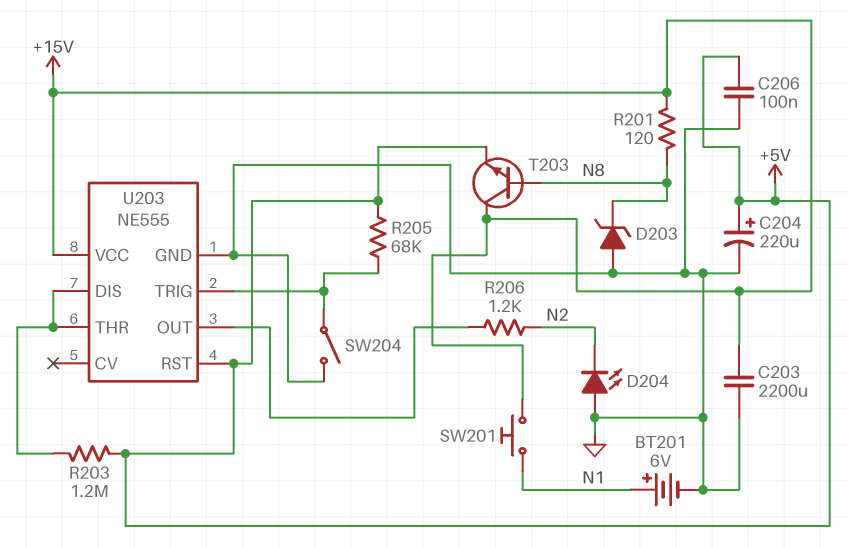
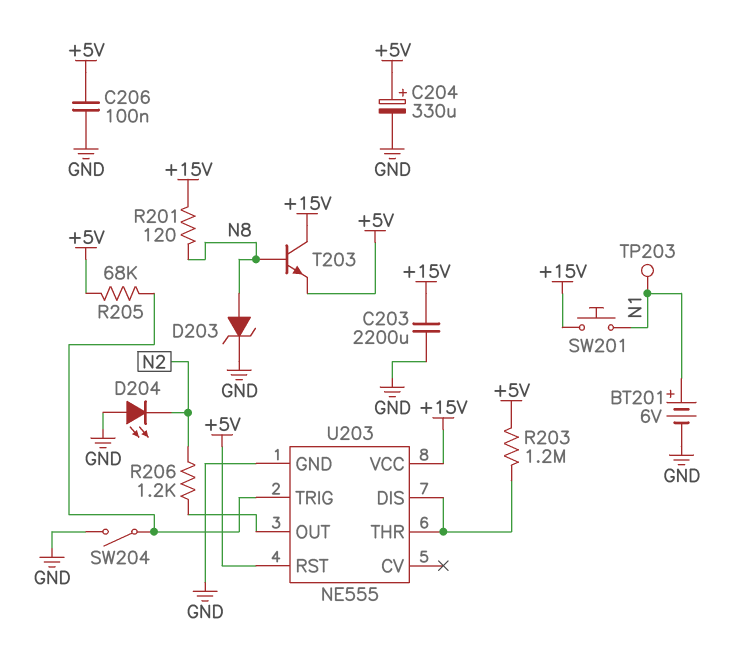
C204: 220uF (plus +5V, minus GND) -> 330uF (plus +5V, minus GND)
D203: zener (A GND, K N8) -> zener (A N8, K GND)
TP203: none -> test point (N1)

